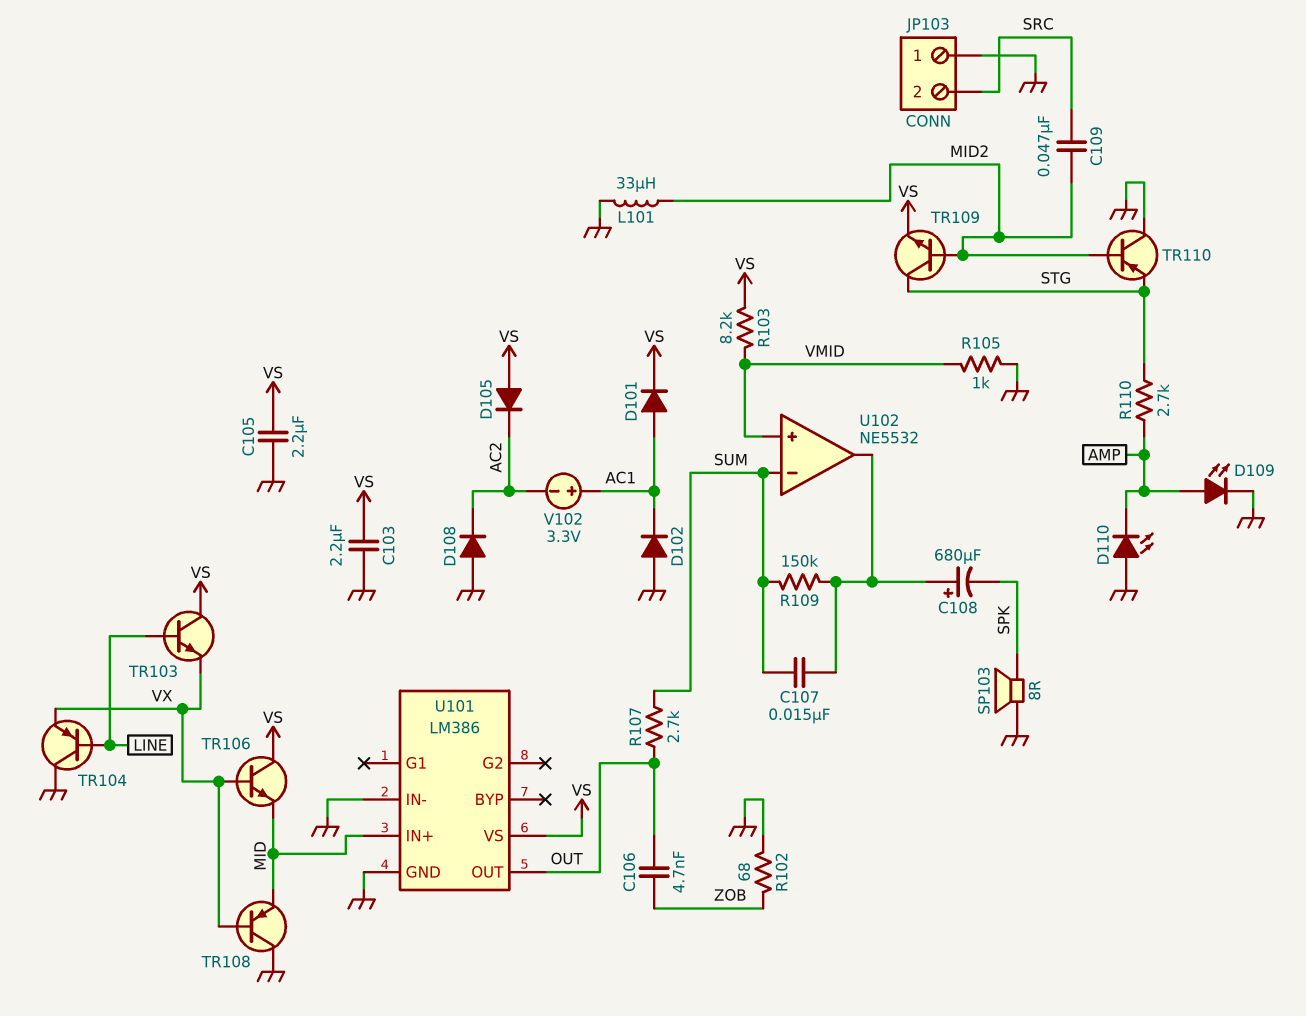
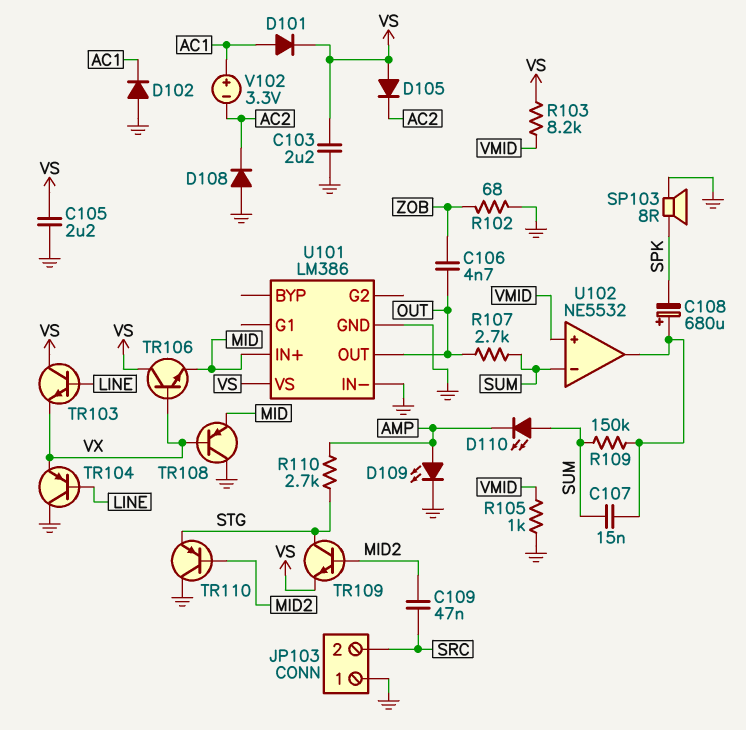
D110: LED (A GND, K AMP) -> LED (A SUM, K AMP)
L101: 33uH (GND, MID2) -> none

